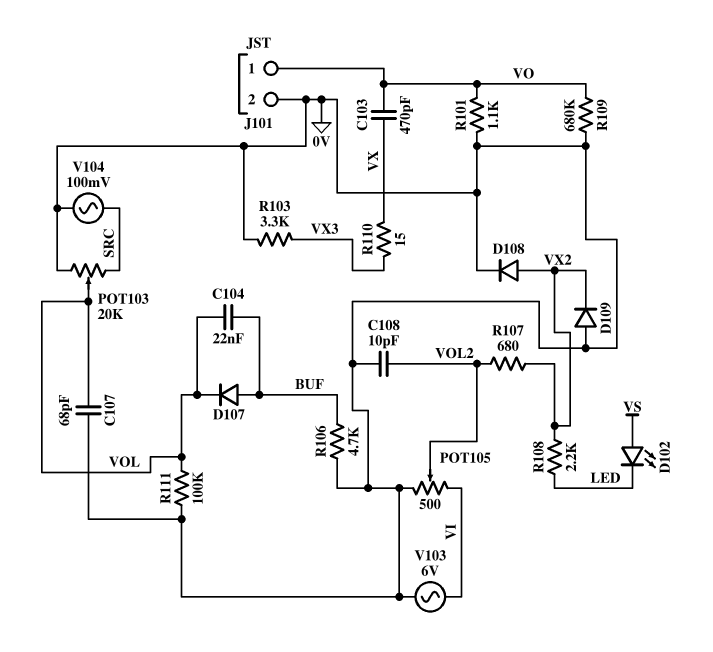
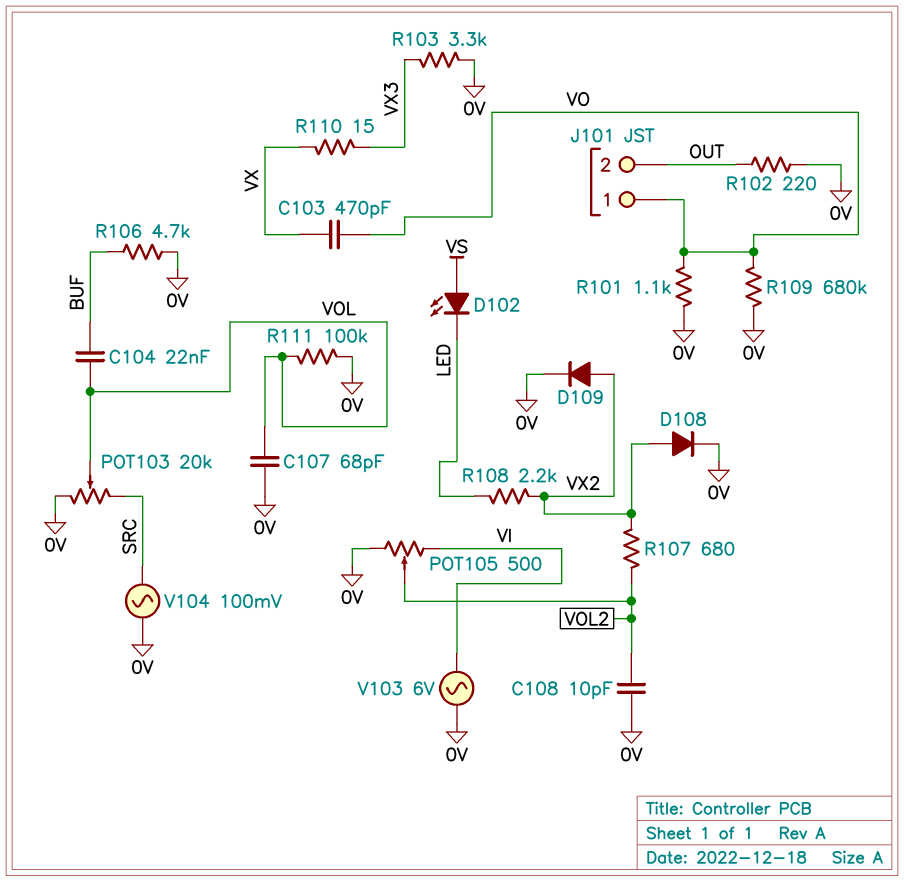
D107: diode (A BUF, K VOL) -> none
D109: diode (A 0V, K VX2) -> diode (A VX2, K 0V)
J101 pin 2: 0V -> OUT
R102: none -> 220 (0V, OUT)

